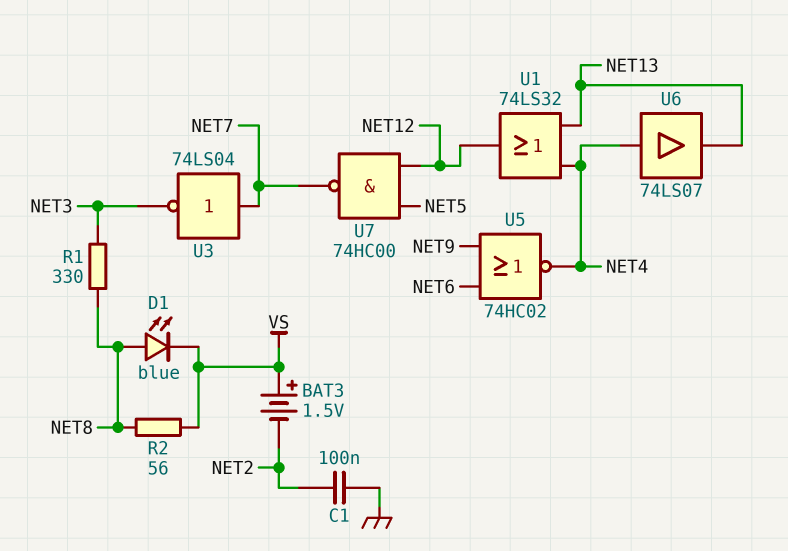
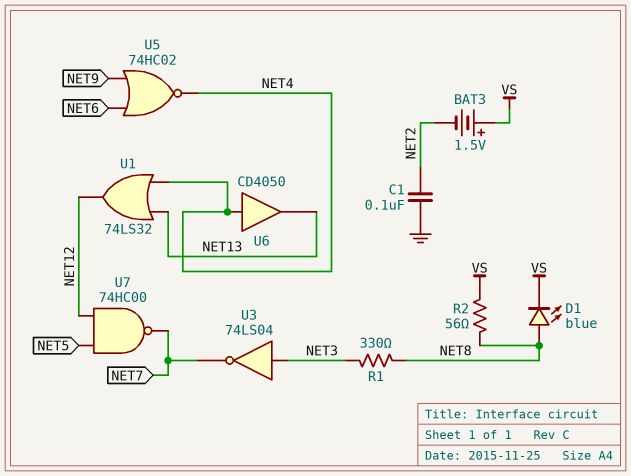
U3: NOT 74LS04 (in NET7, out NET3) -> NOT 74LS04 (in NET3, out NET7)
U6: buffer 74LS07 (in NET4, out NET13) -> buffer CD4050 (in NET4, out NET13)

